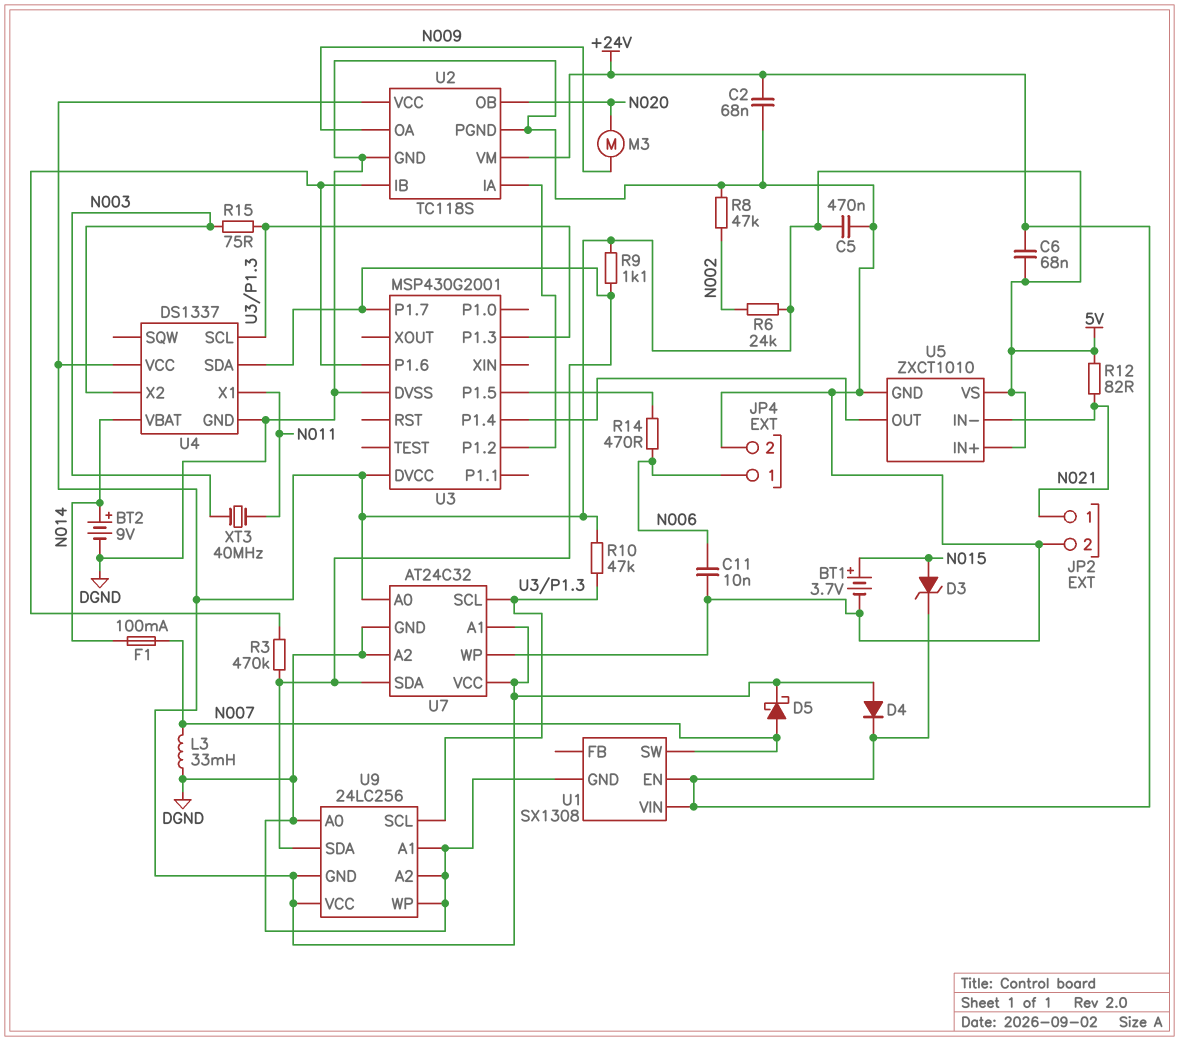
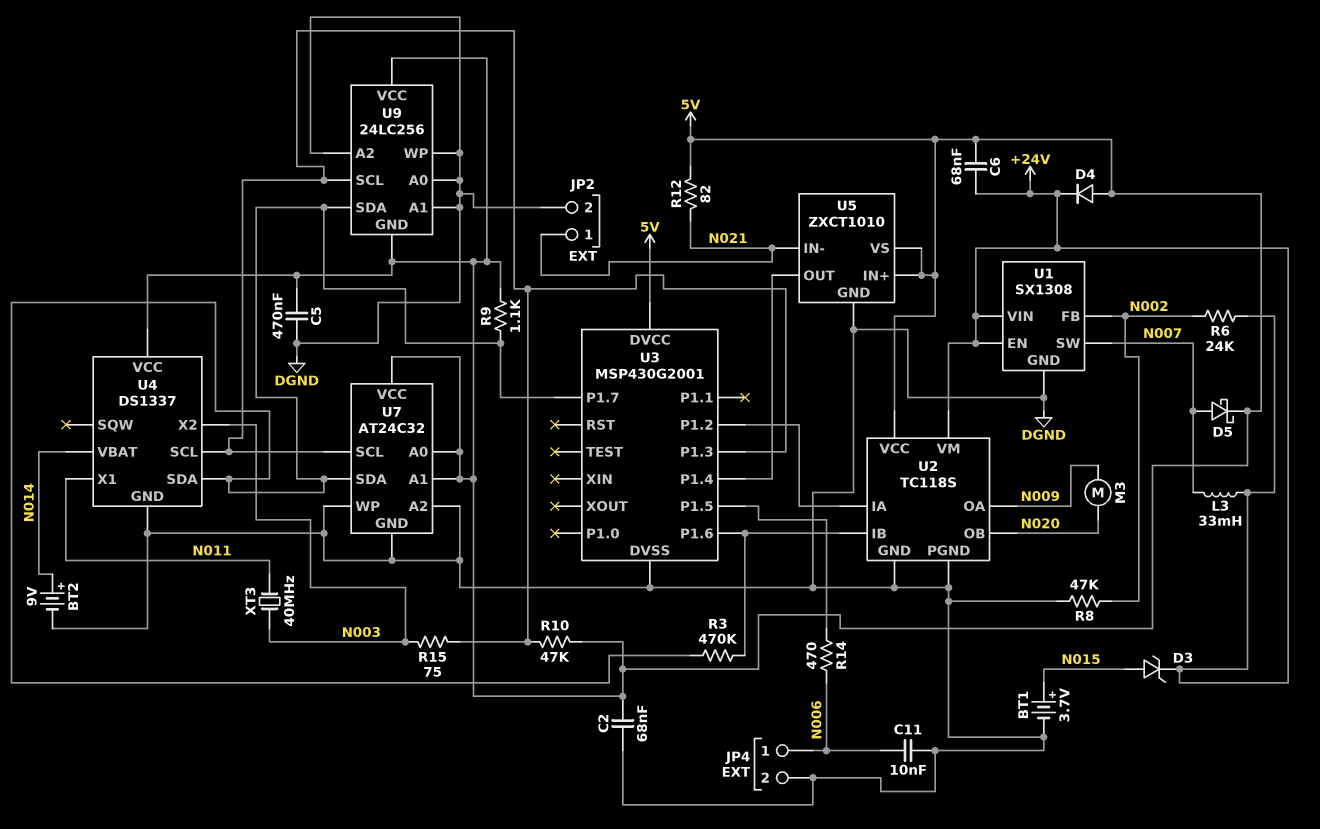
C2: 68nF (+24V, DGND) -> 68nF (5V, DGND)
F1: 100mA (N007, N014) -> none
L3: 33mH (DGND, N007) -> 33mH (+24V, N007)
R6: 24k (5V, N002) -> 24k (+24V, N002)
U1 pin FB: none -> N002

